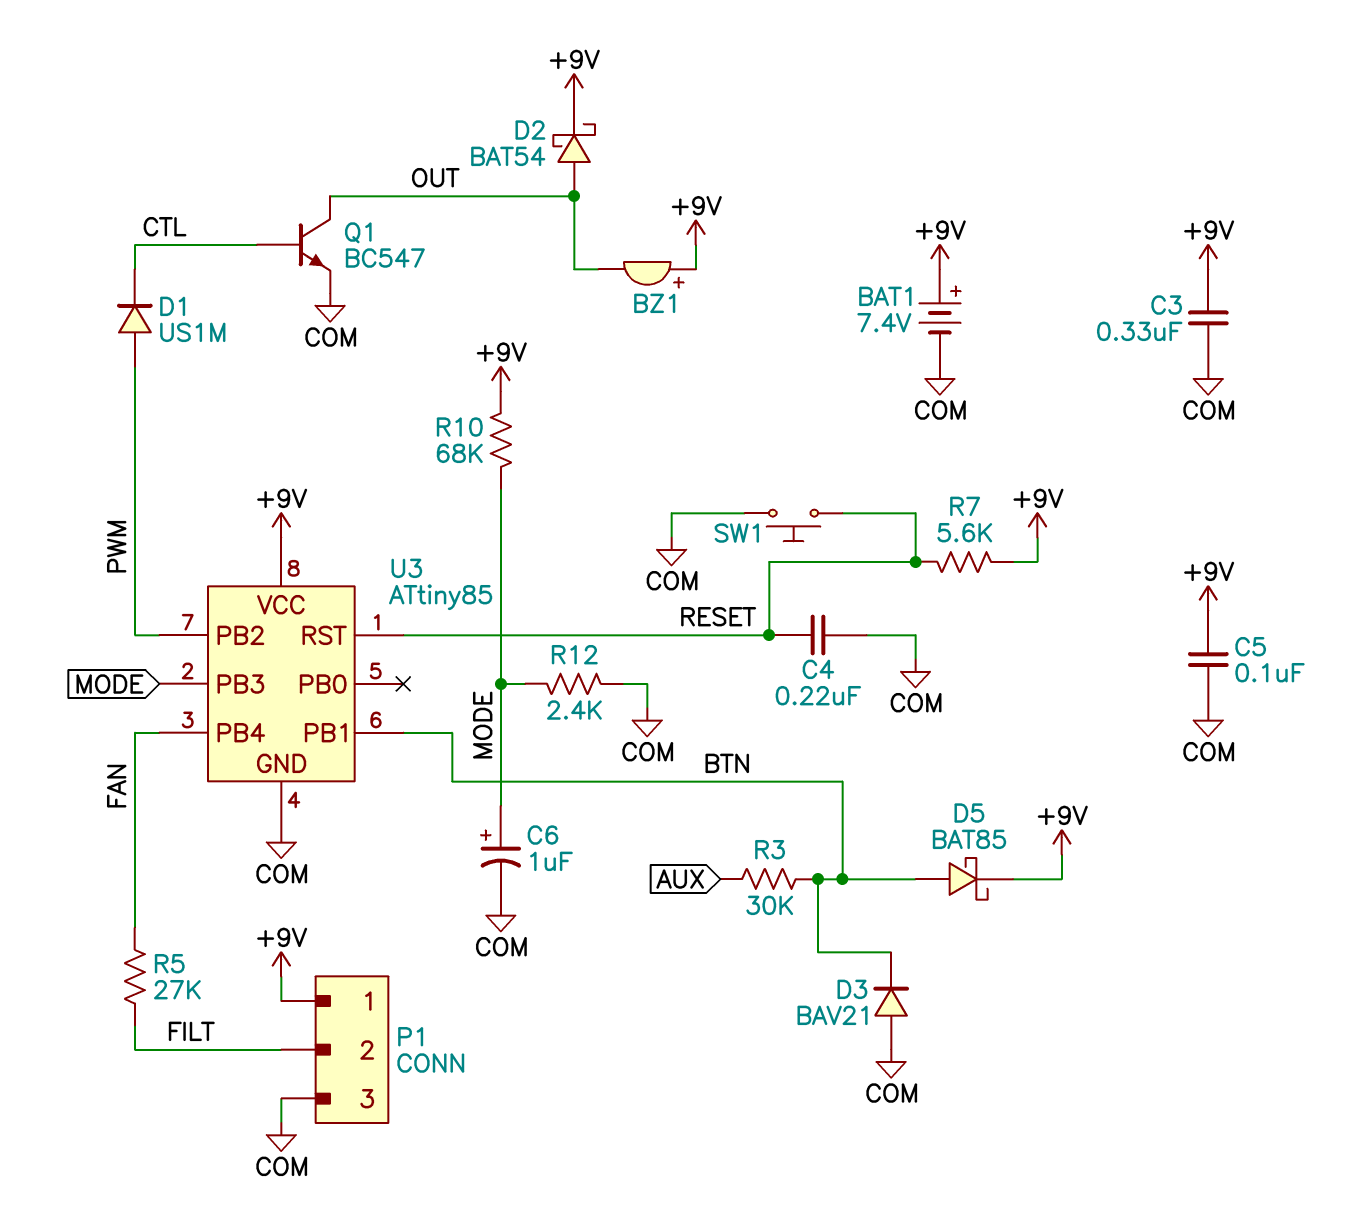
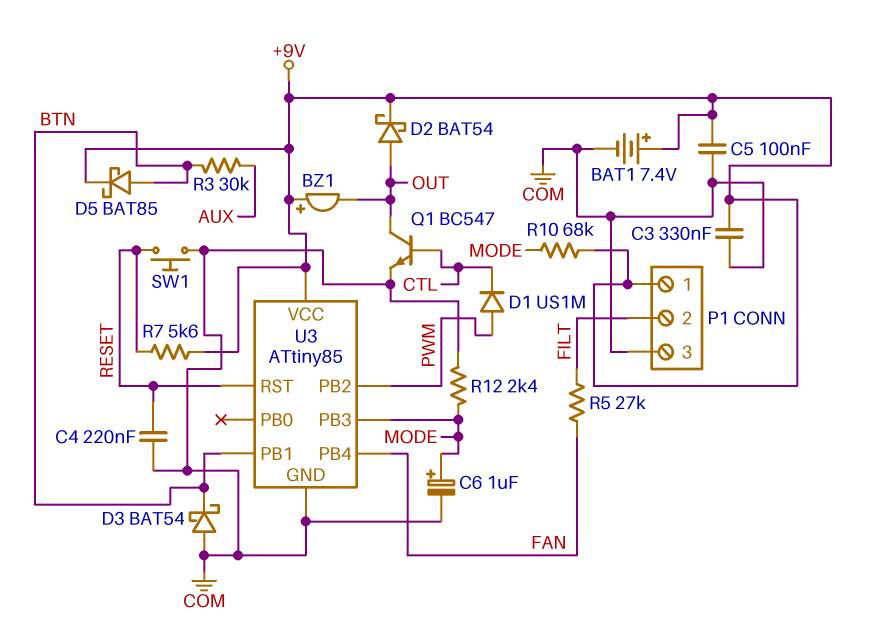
D3: diode BAV21 (A COM, K BTN) -> schottky BAT54 (A COM, K BTN)

